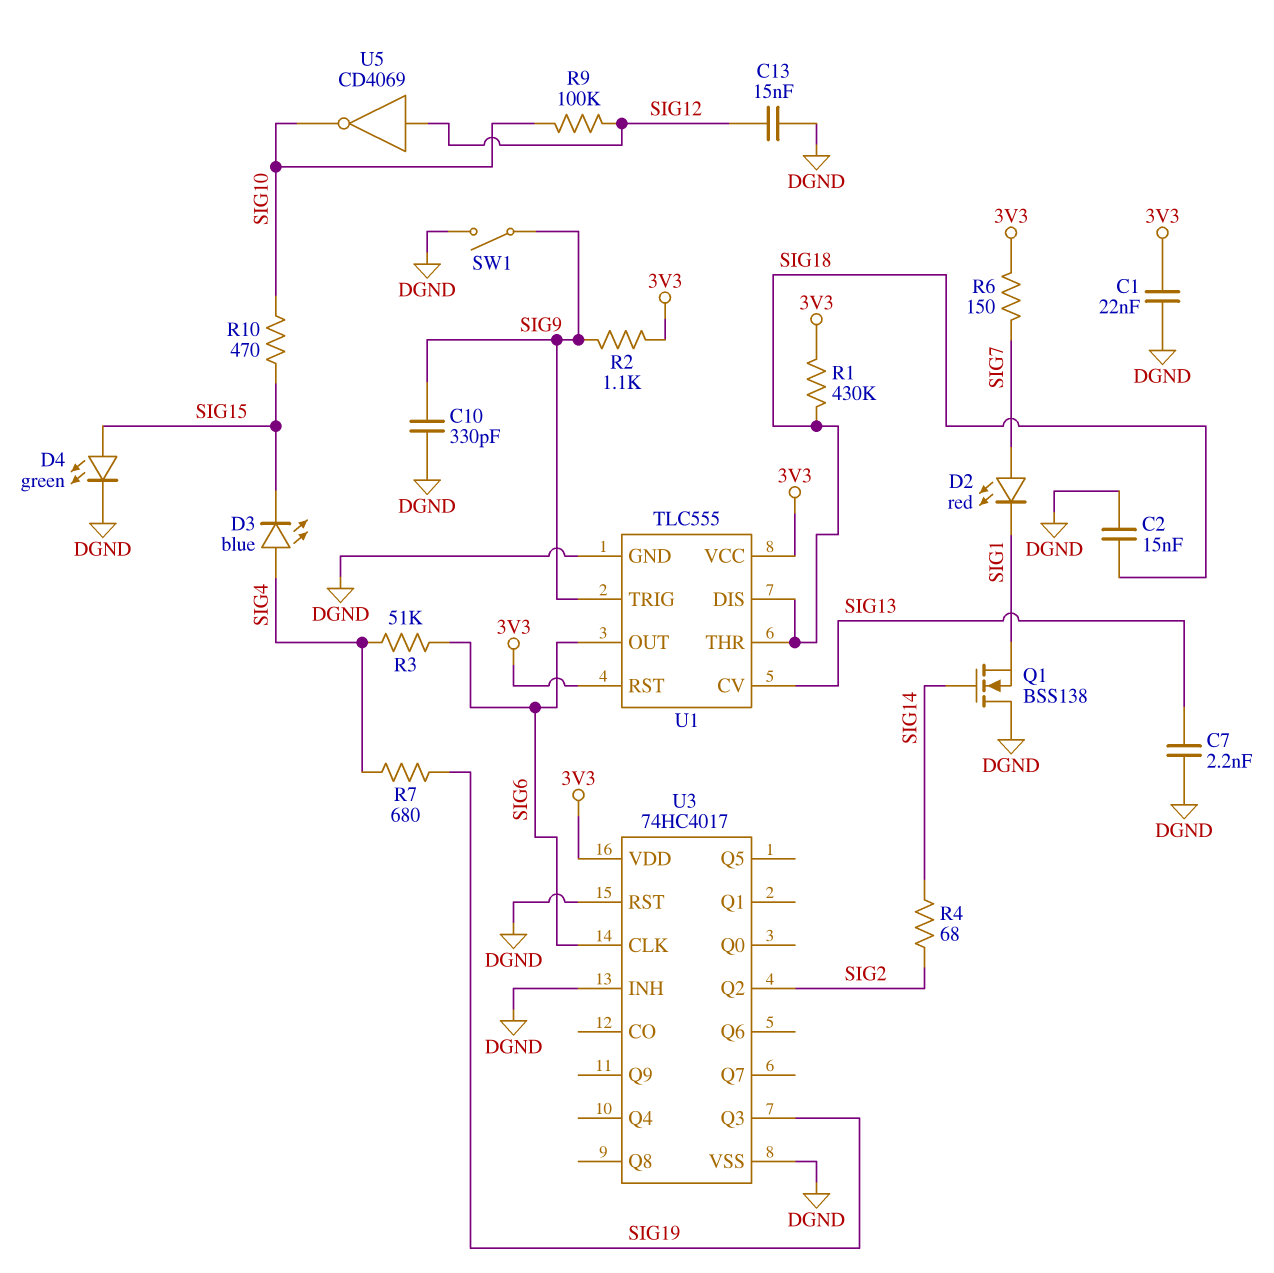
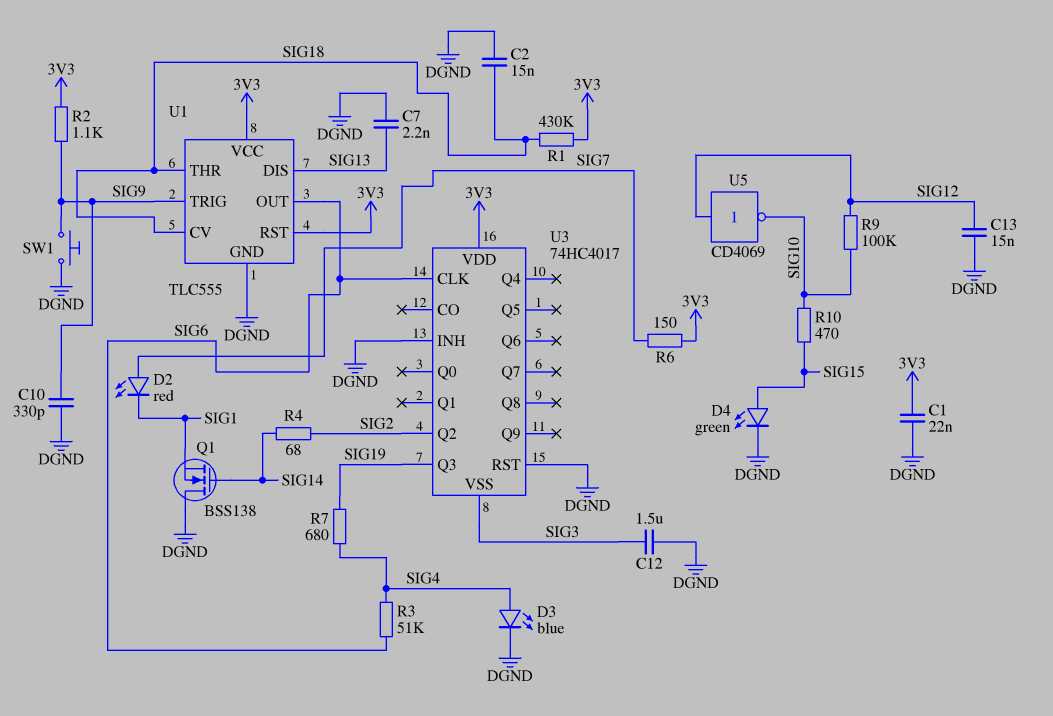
C12: none -> 1.5uF (DGND, SIG3)
D3: LED blue (A SIG4, K SIG15) -> LED blue (A SIG4, K DGND)
SW1: switch (DGND, SIG9) -> button (DGND, SIG9)
U1 pin CV: SIG13 -> SIG18
U1 pin DIS: SIG18 -> SIG13
U3 pin VSS: DGND -> SIG3

